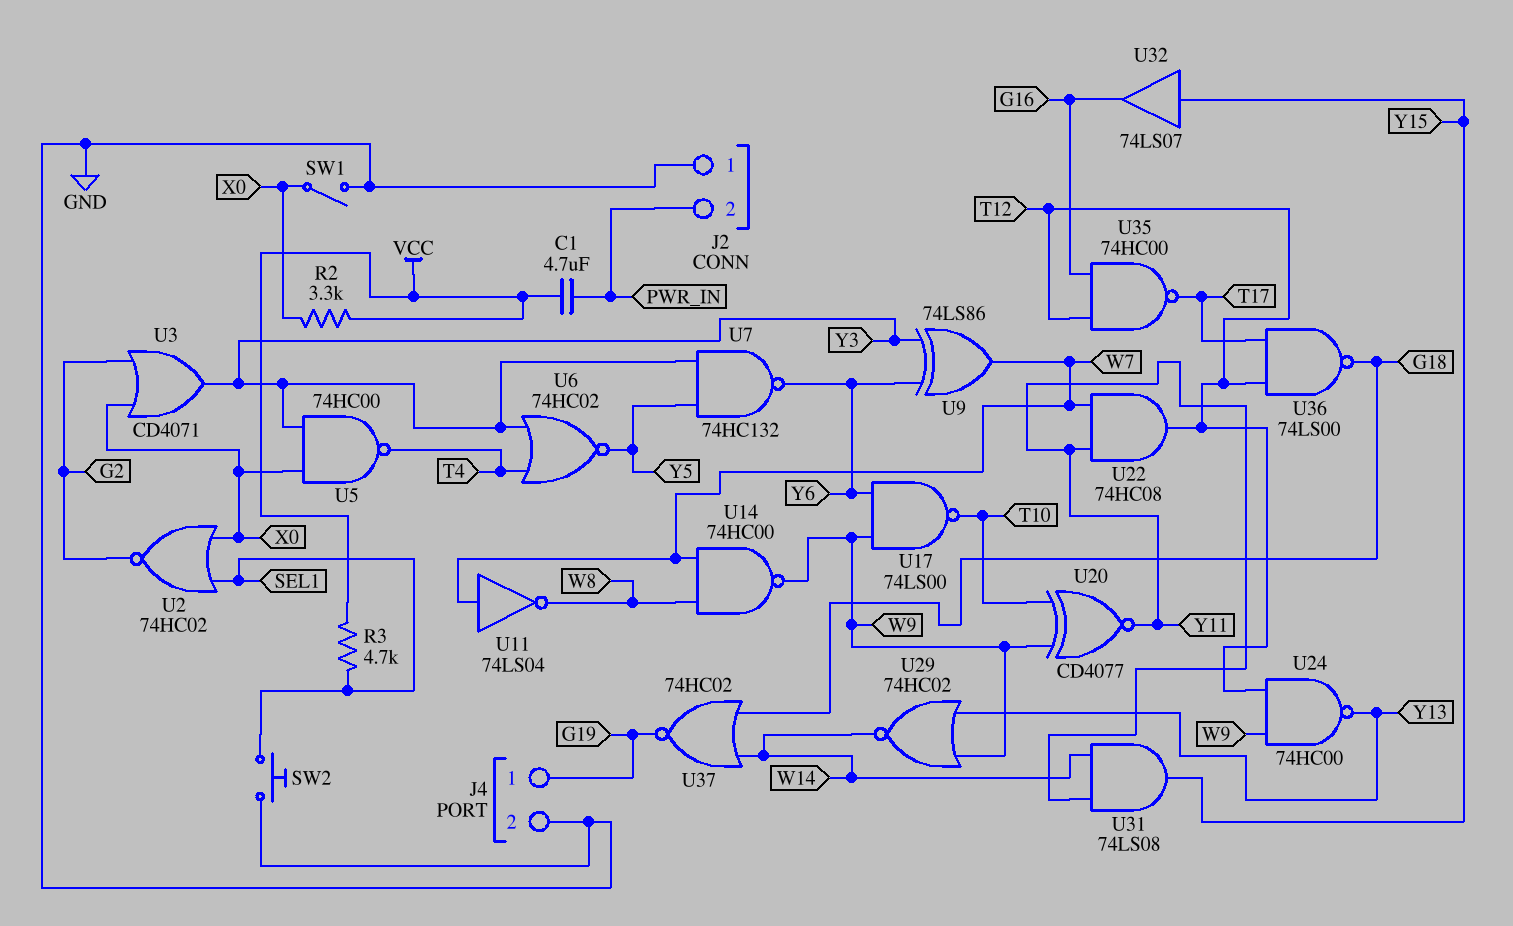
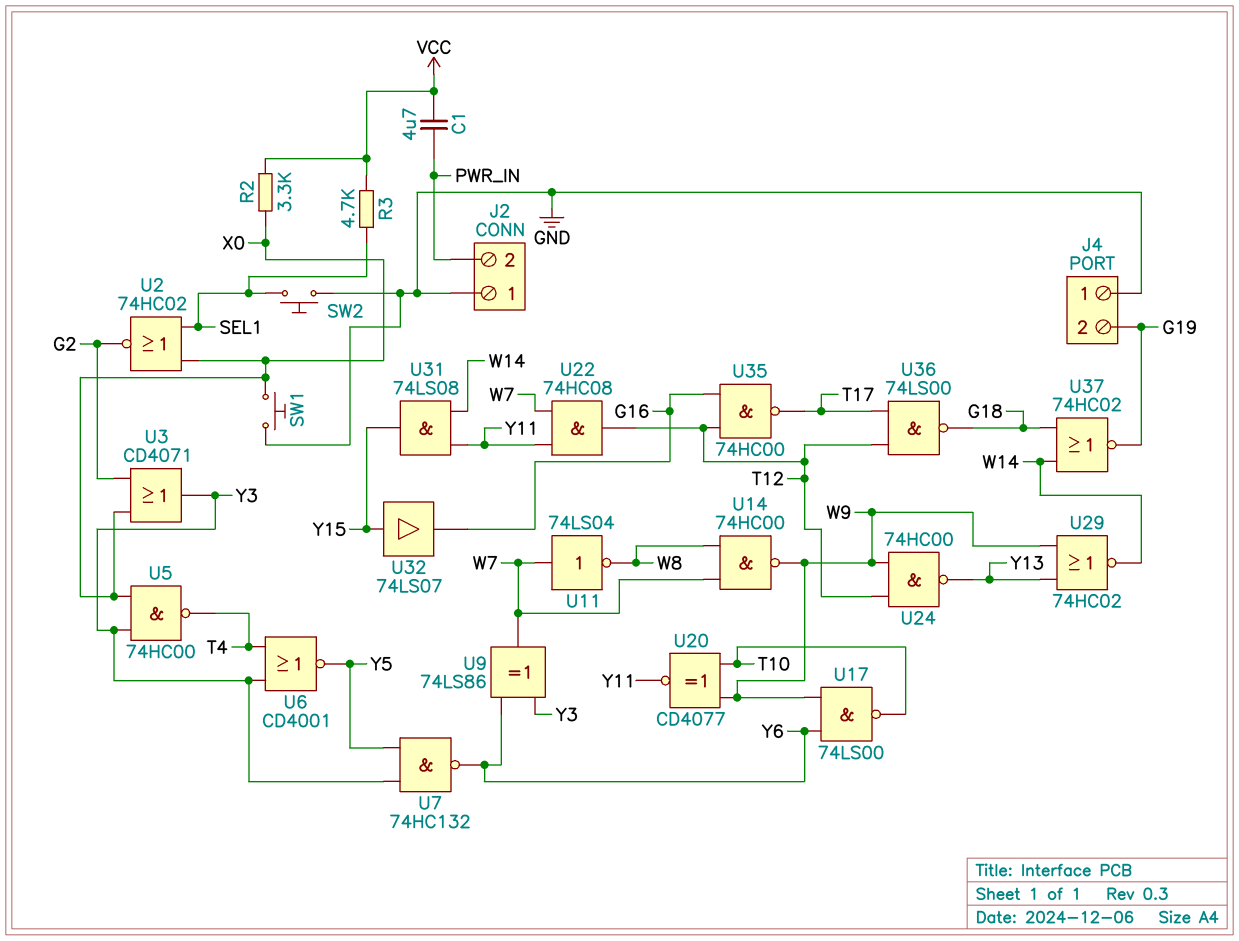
J4 pin 1: G19 -> GND
J4 pin 2: GND -> G19
SW1: switch (GND, X0) -> button (GND, X0)
U6: NOR 74HC02 (in T4, in Y3, out Y5) -> NOR CD4001 (in T4, in Y3, out Y5)

